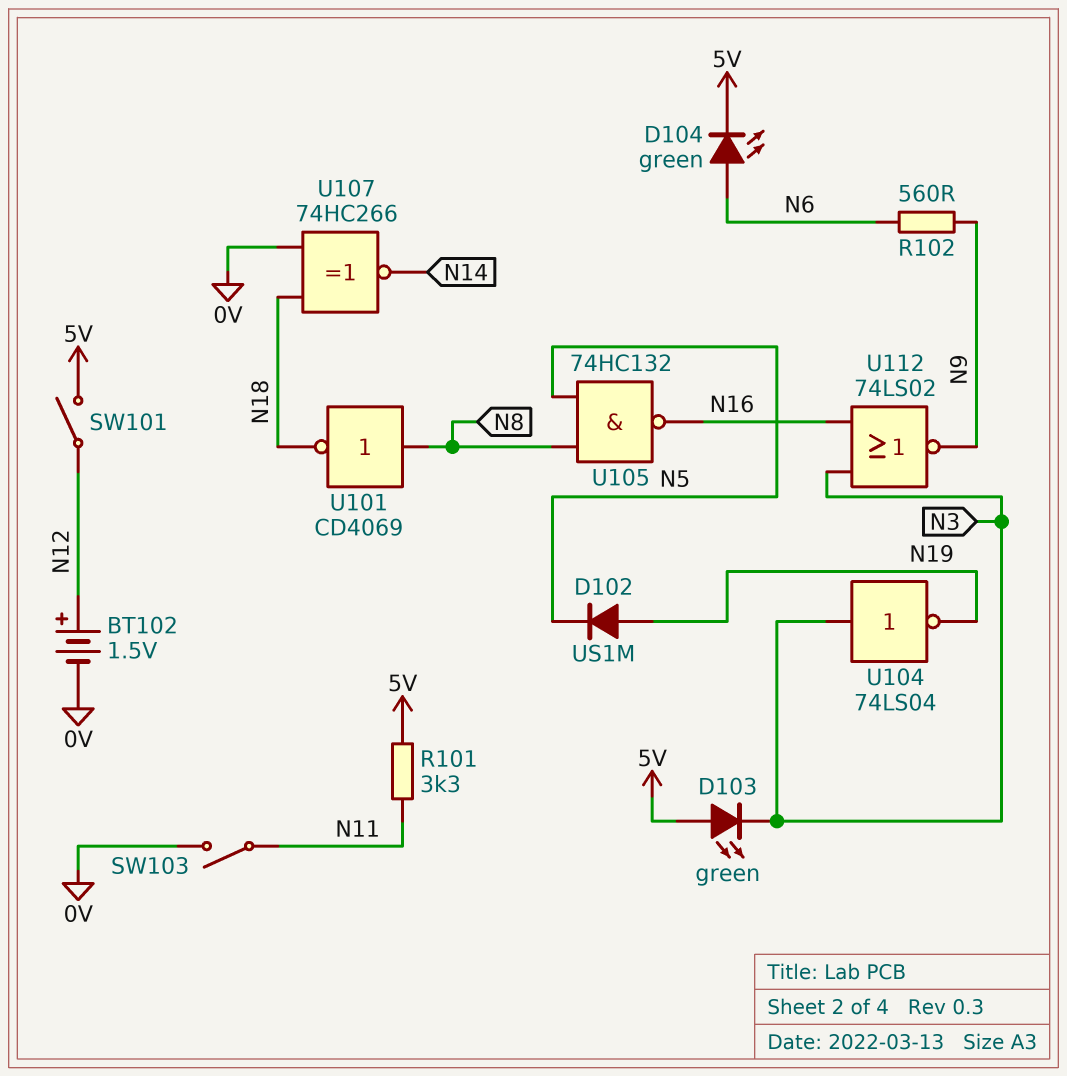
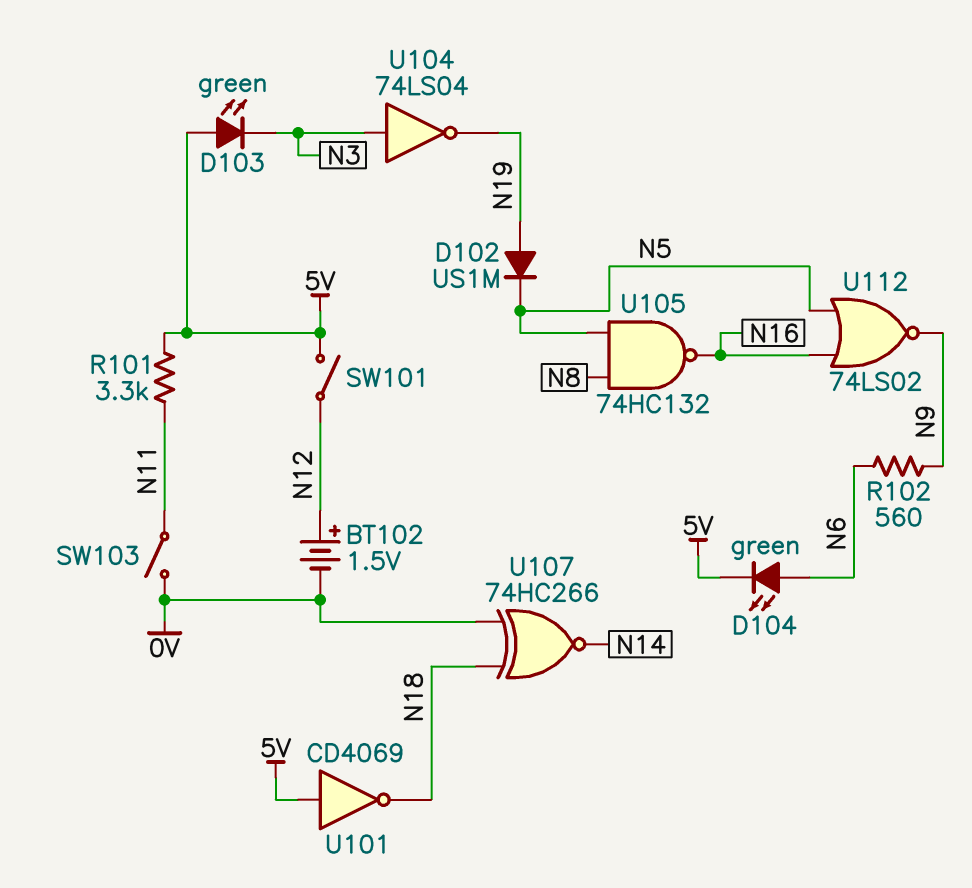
U101: NOT CD4069 (in N8, out N18) -> NOT CD4069 (in 5V, out N18)
U112: NOR 74LS02 (in N3, in N16, out N9) -> NOR 74LS02 (in N5, in N16, out N9)

